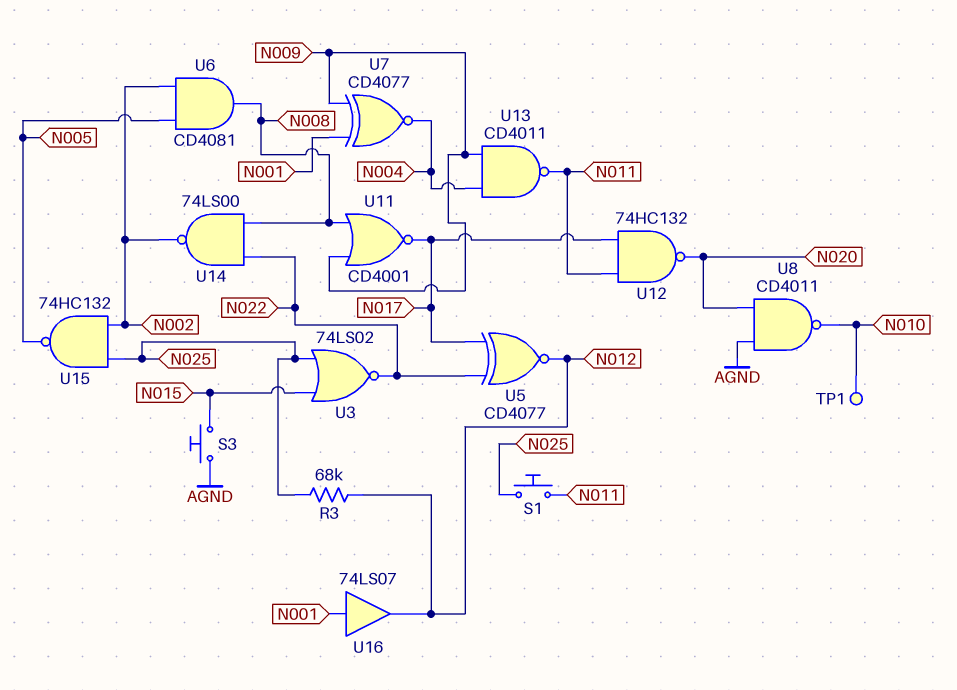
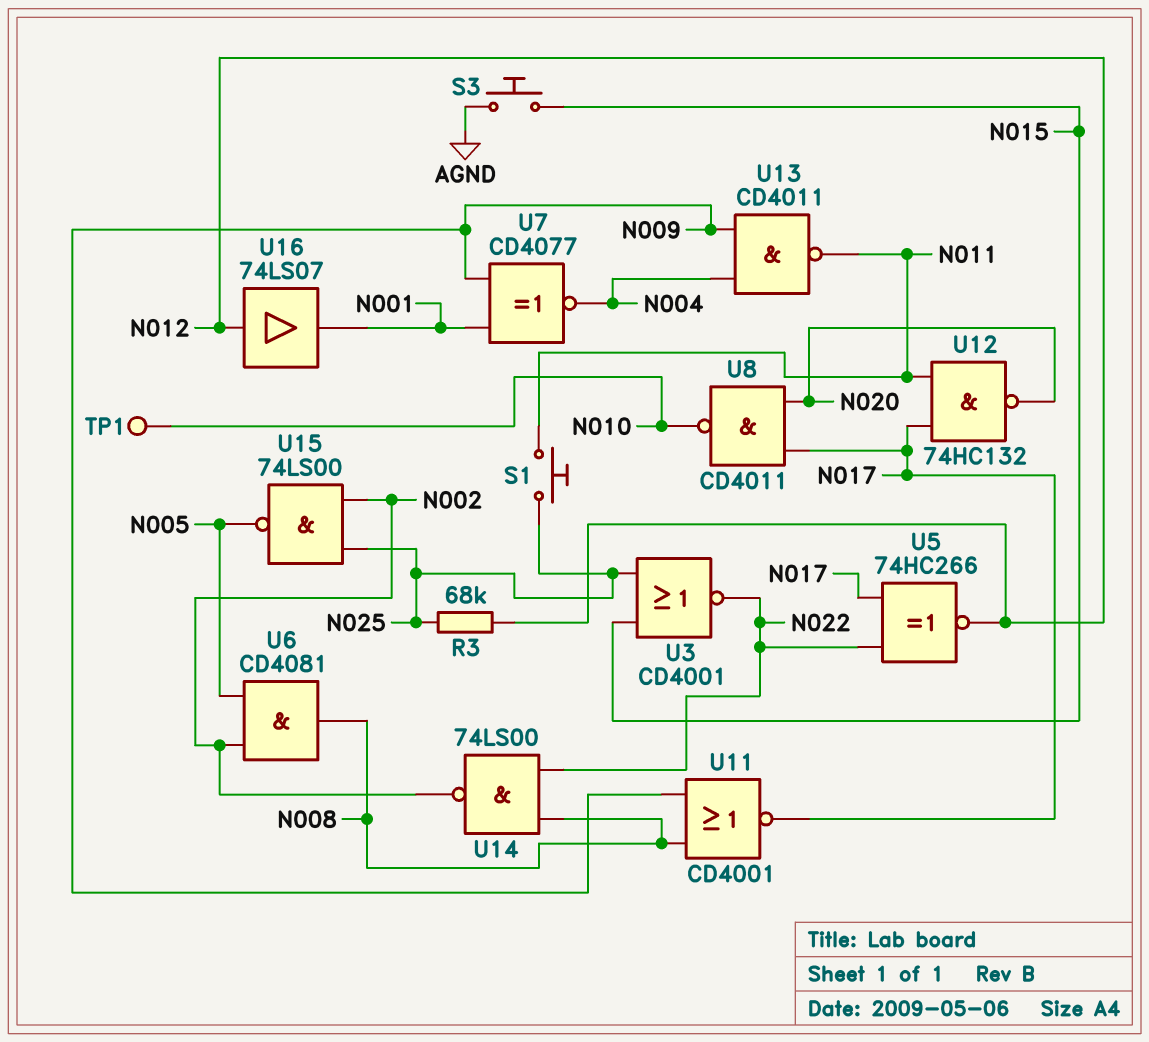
U3: NOR 74LS02 (in N015, in N025, out N022) -> NOR CD4001 (in N015, in N025, out N022)
U5: XNOR CD4077 (in N017, in N022, out N012) -> XNOR 74HC266 (in N017, in N022, out N012)
U8: NAND CD4011 (in AGND, in N020, out N010) -> NAND CD4011 (in N017, in N020, out N010)
U15: NAND 74HC132 (in N002, in N025, out N005) -> NAND 74LS00 (in N002, in N025, out N005)
U16: buffer 74LS07 (in N001, out N012) -> buffer 74LS07 (in N012, out N001)

